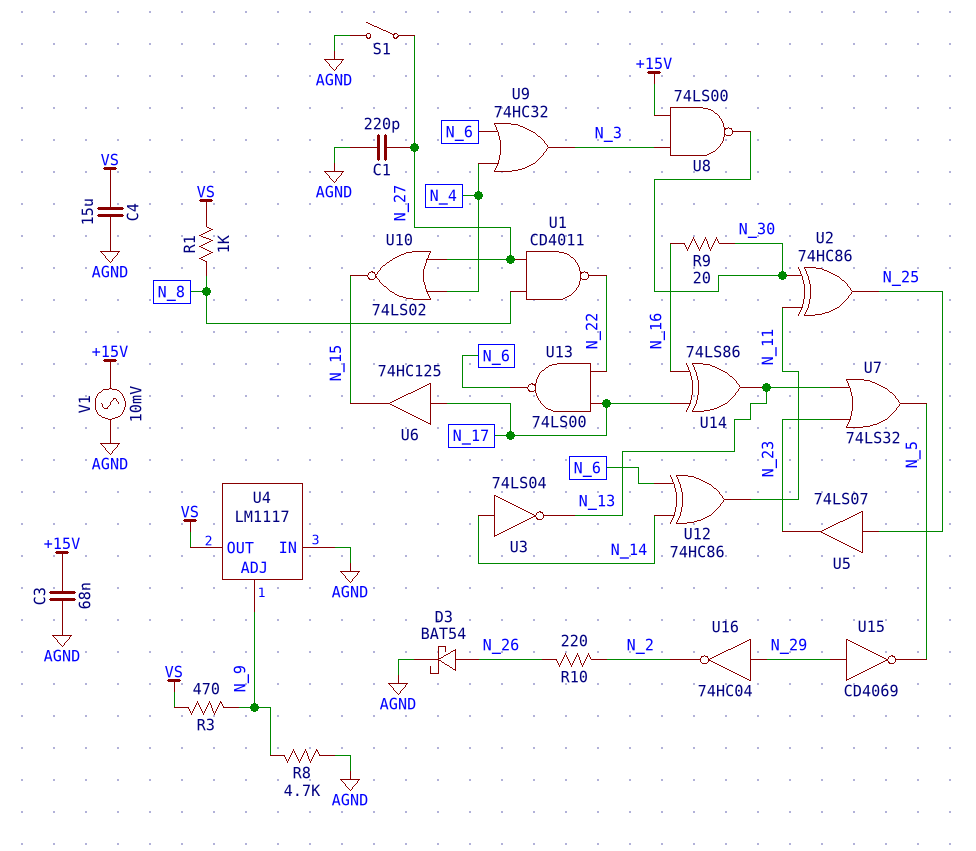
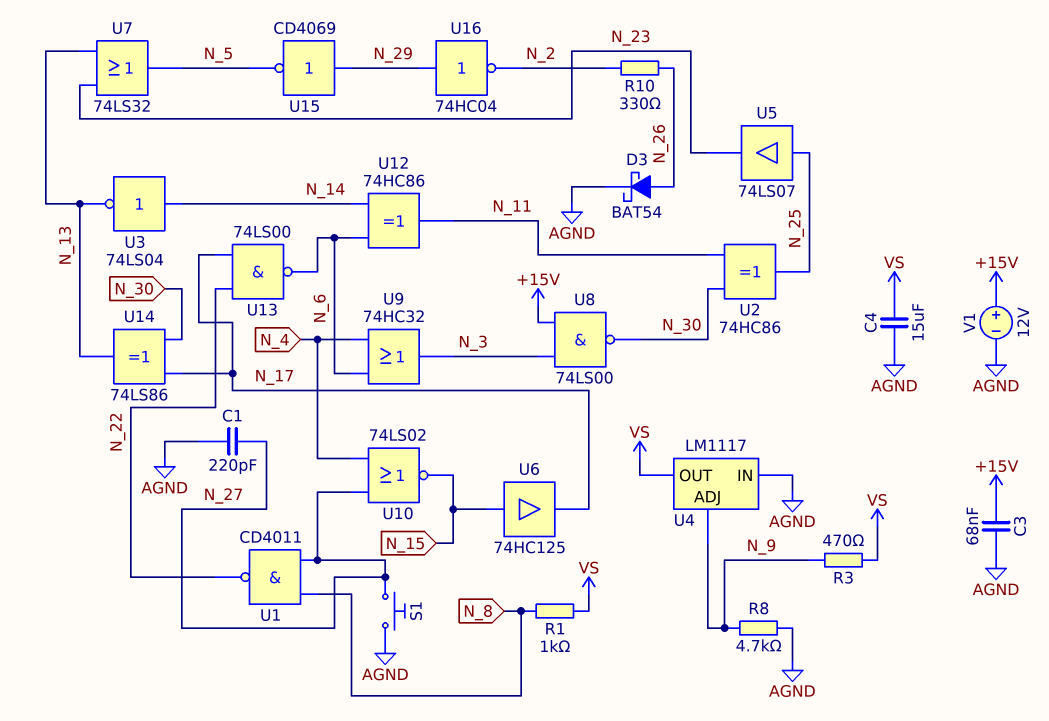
R9: 20 (N_16, N_30) -> none
R10: 220 (N_2, N_26) -> 330 (N_2, N_26)
S1: switch (AGND, N_27) -> button (AGND, N_27)
U6: buffer 74HC125 (in N_17, out N_15) -> buffer 74HC125 (in N_15, out N_17)
U14: XOR 74LS86 (in N_16, in N_17, out N_13) -> XOR 74LS86 (in N_17, in N_30, out N_13)
V1: AC 10mV (+15V, AGND) -> 12V (plus +15V, minus AGND)

